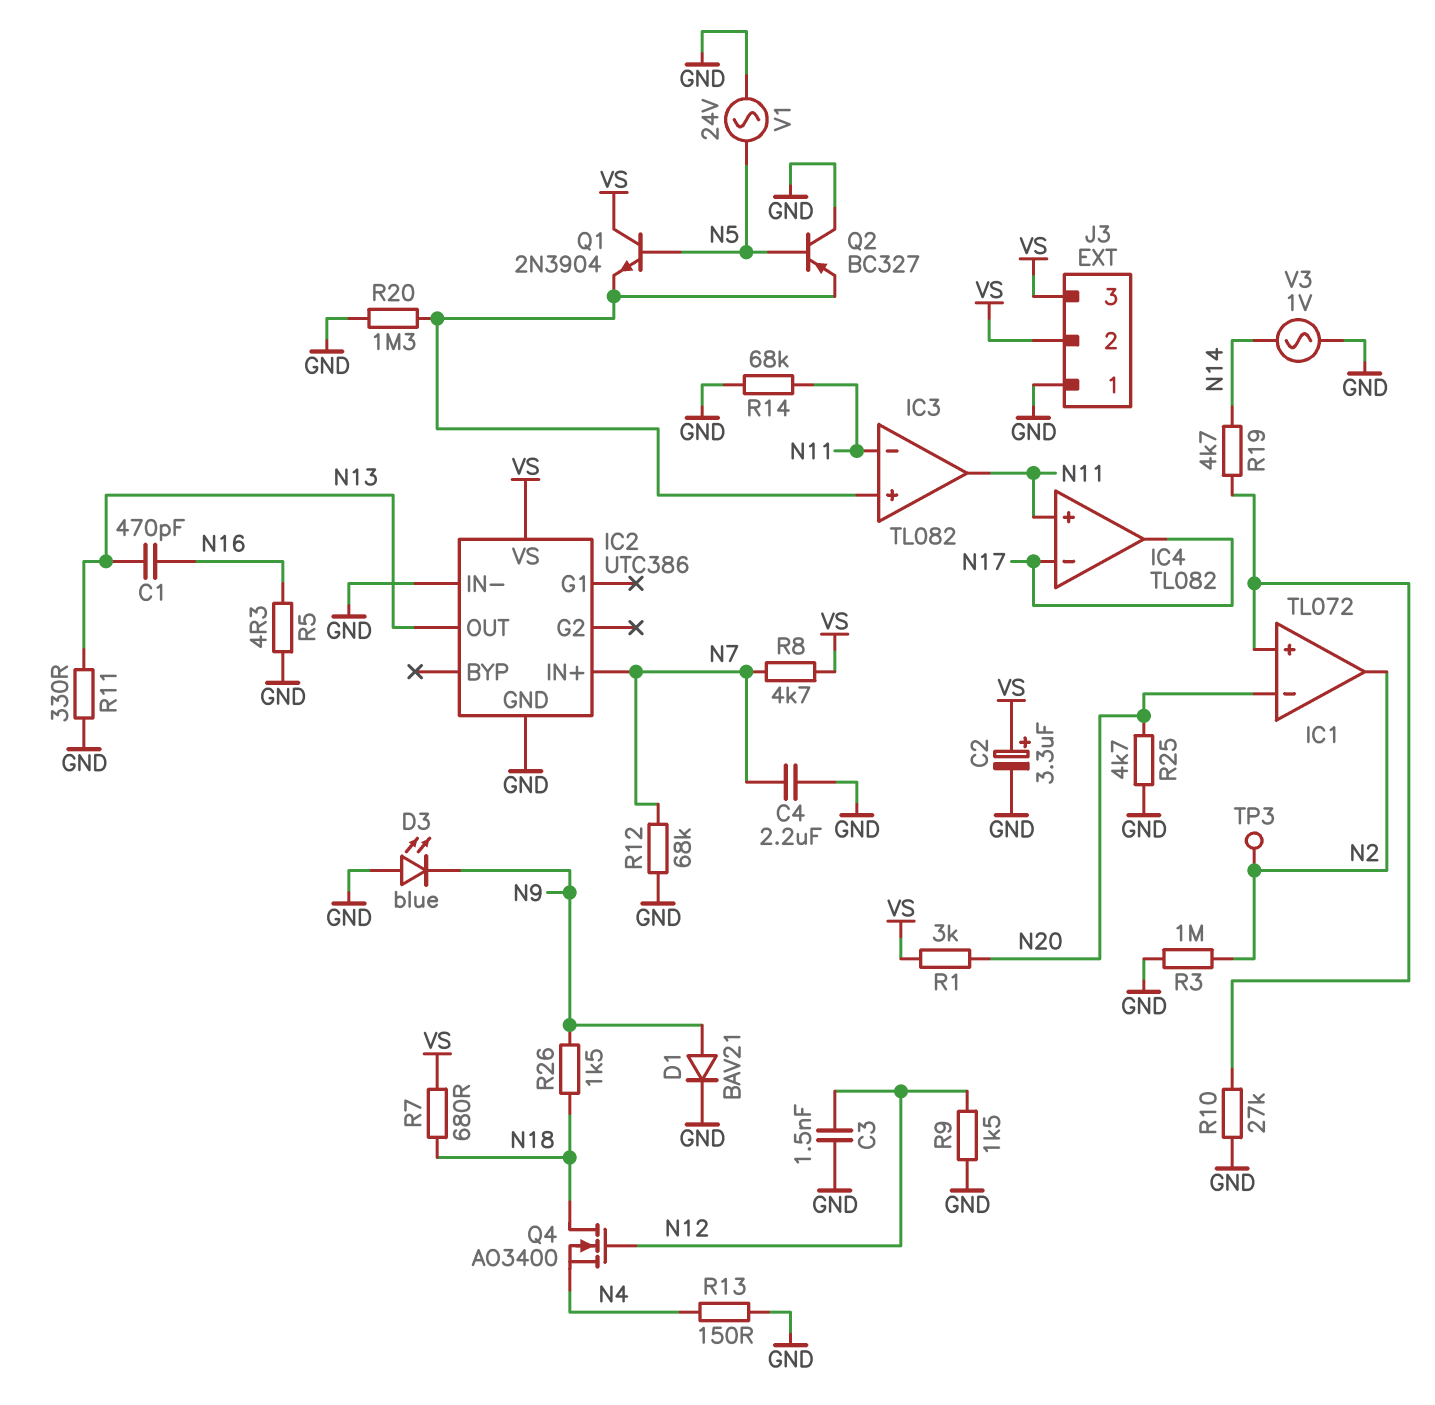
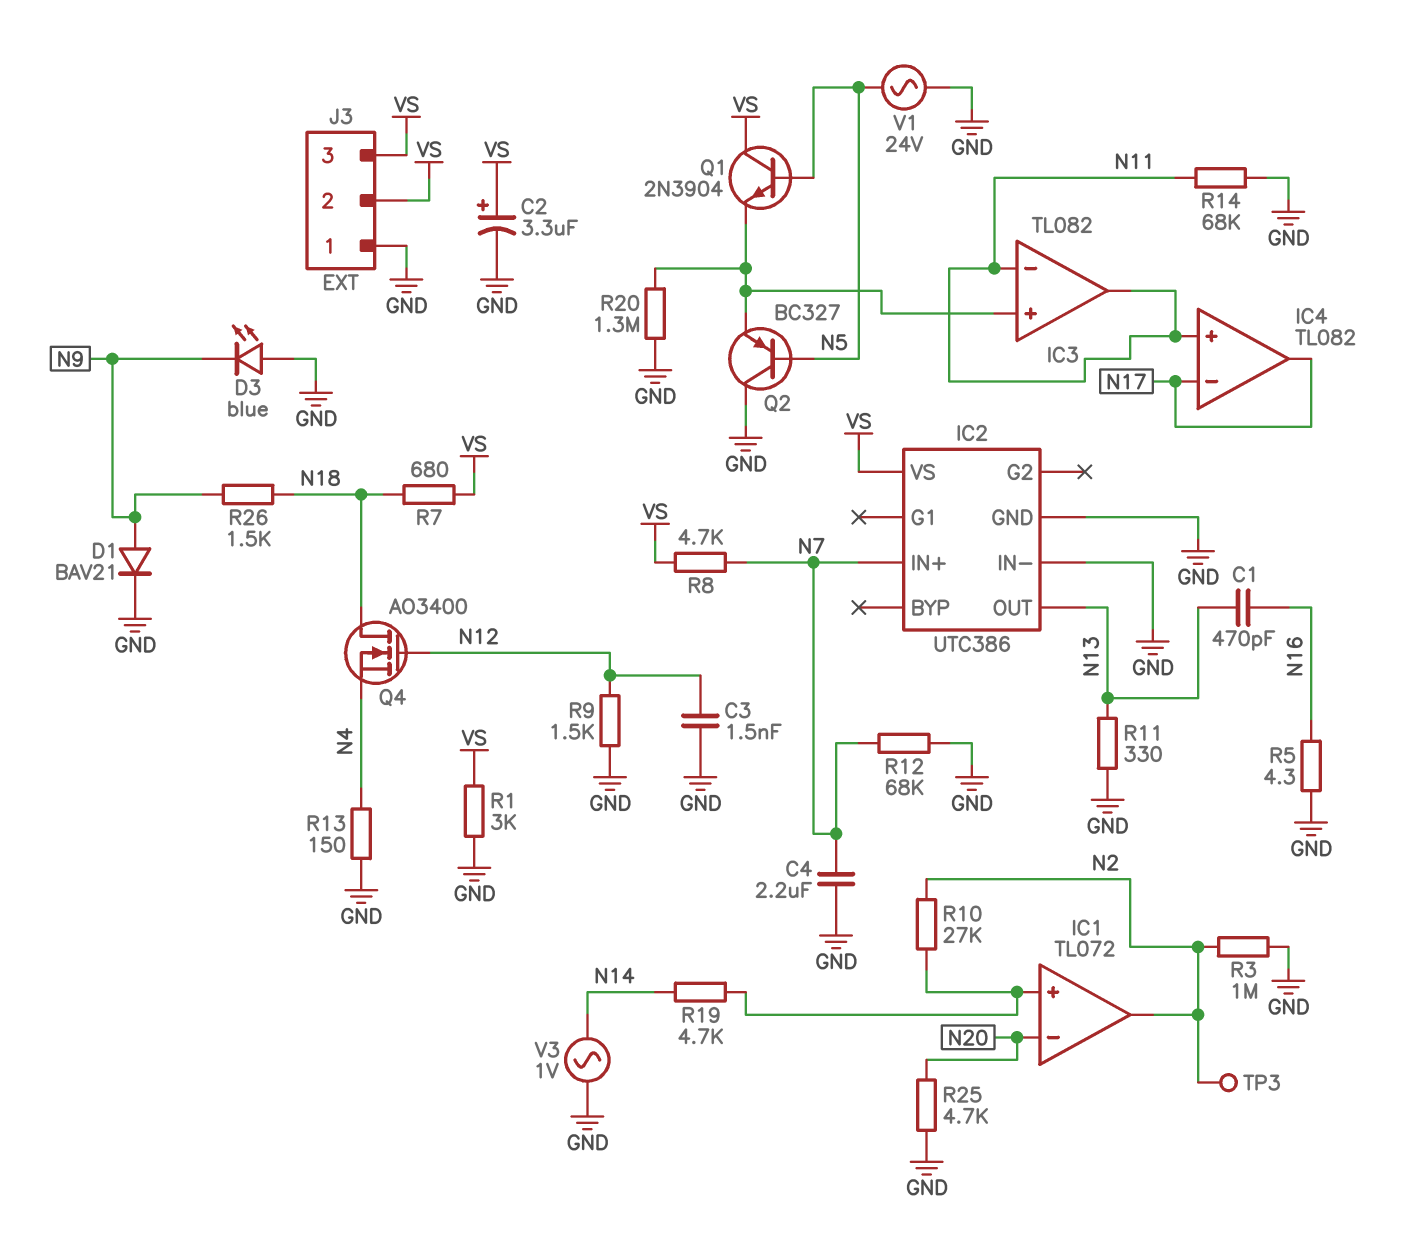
R1: 3k (N20, VS) -> 3k (GND, VS)
R10: 27k (GND, IC1/in+) -> 27k (IC1/in+, N2)

